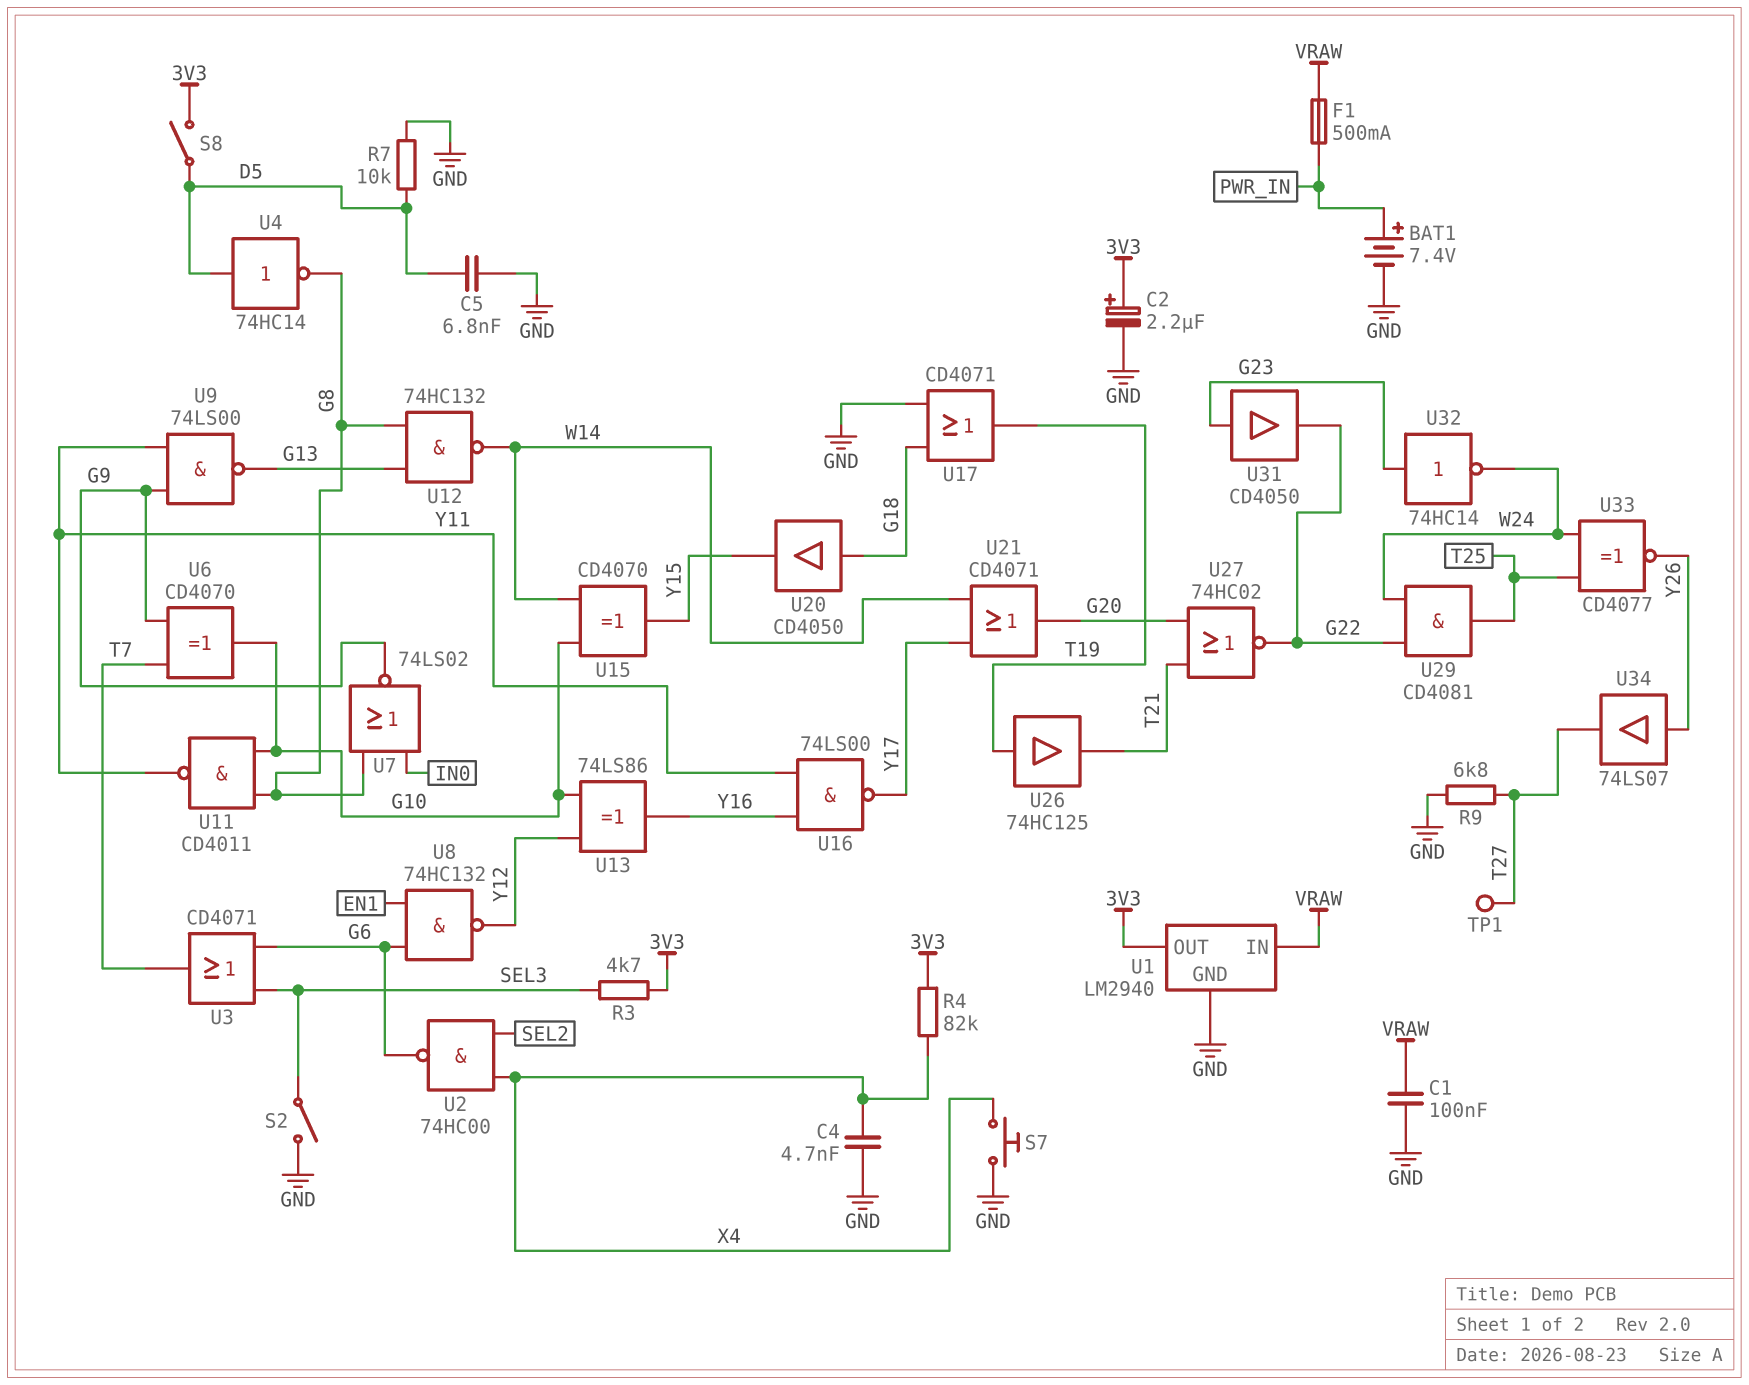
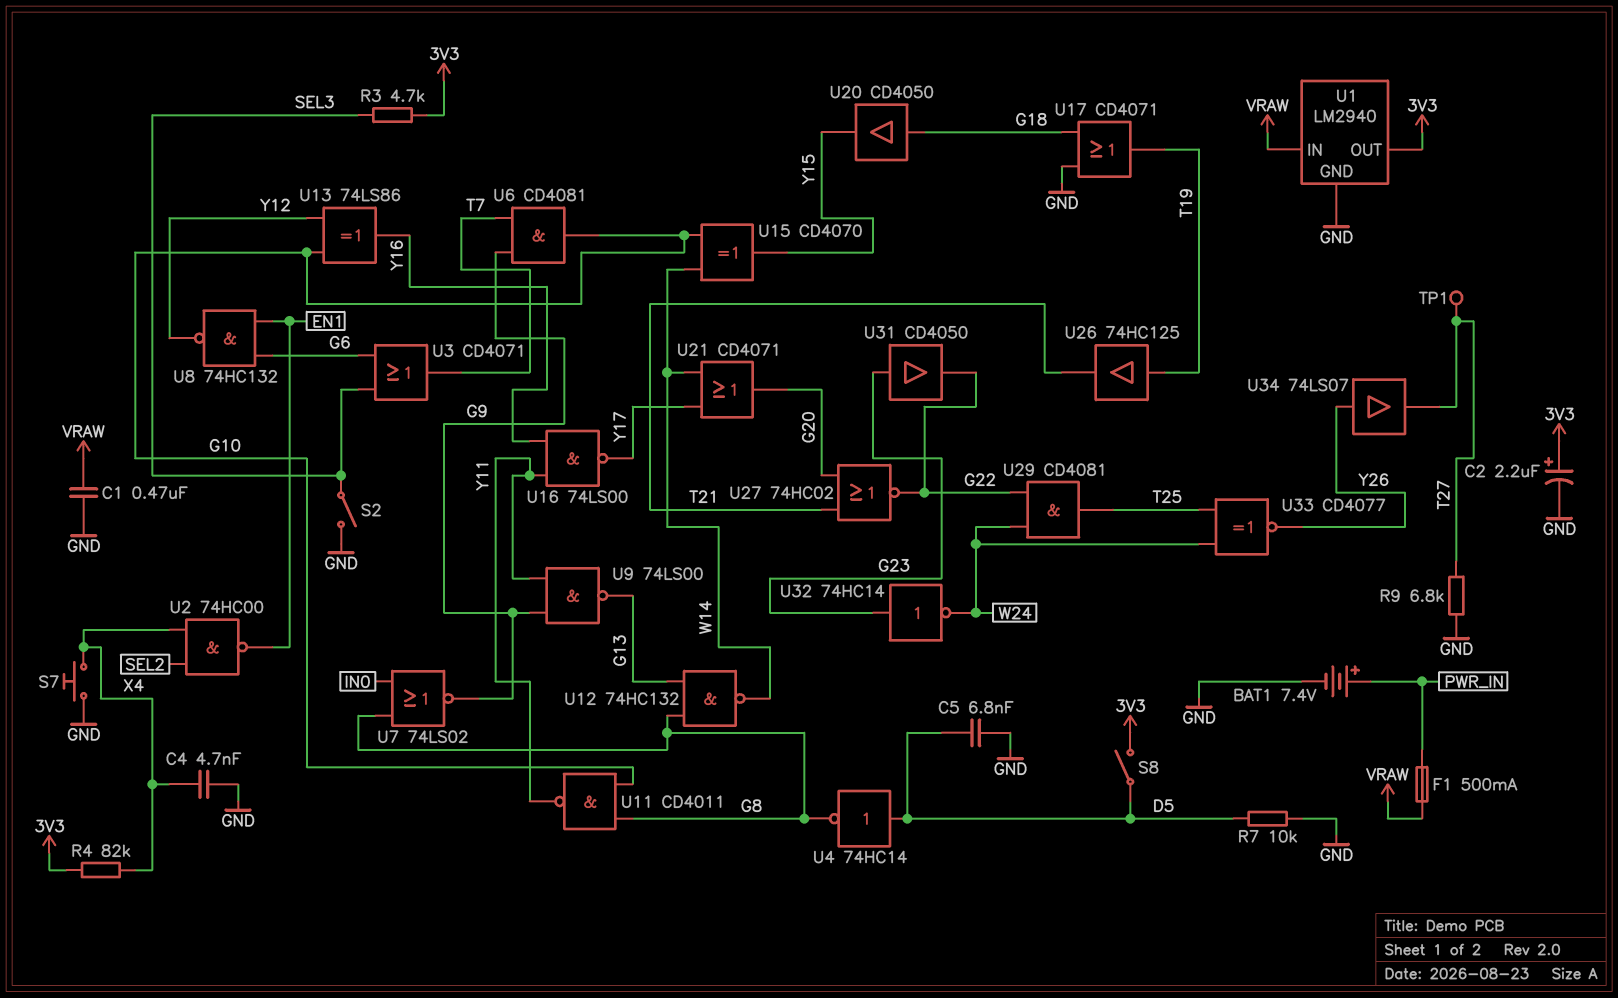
C1: 100nF (GND, VRAW) -> 470nF (GND, VRAW)
U2: NAND 74HC00 (in SEL2, in X4, out G6) -> NAND 74HC00 (in SEL2, in X4, out EN1)
U6: XOR CD4070 (in G9, in T7, out G10) -> AND CD4081 (in G9, in T7, out G10)

